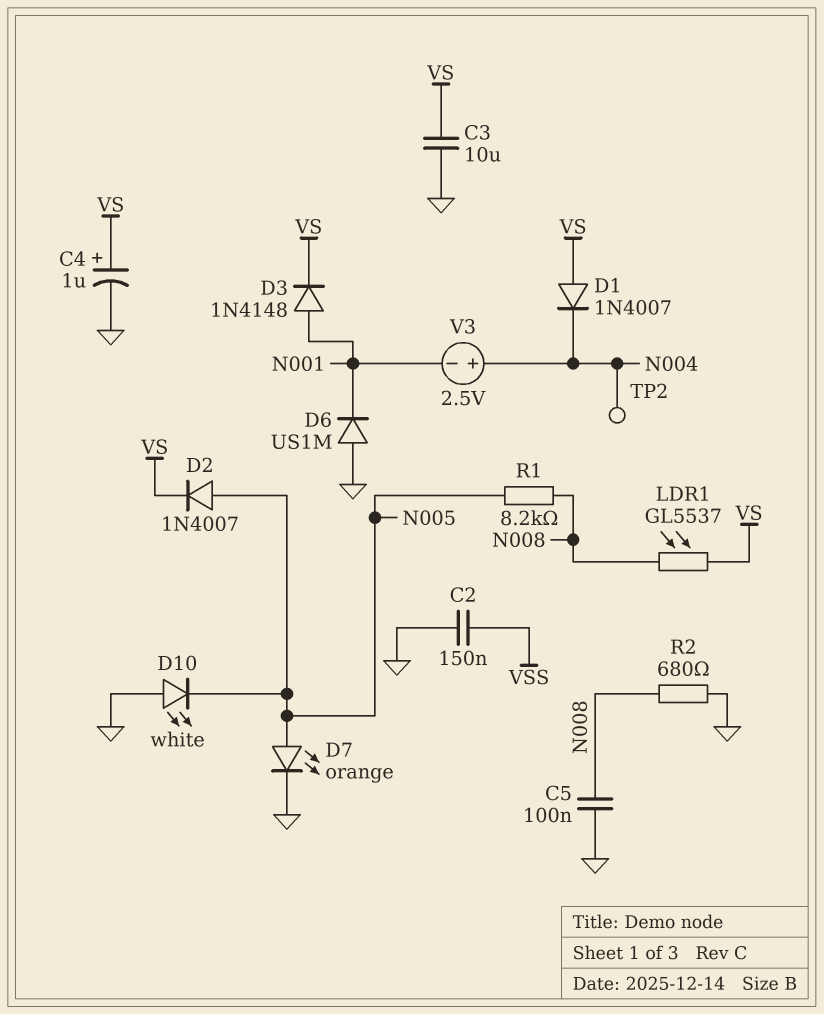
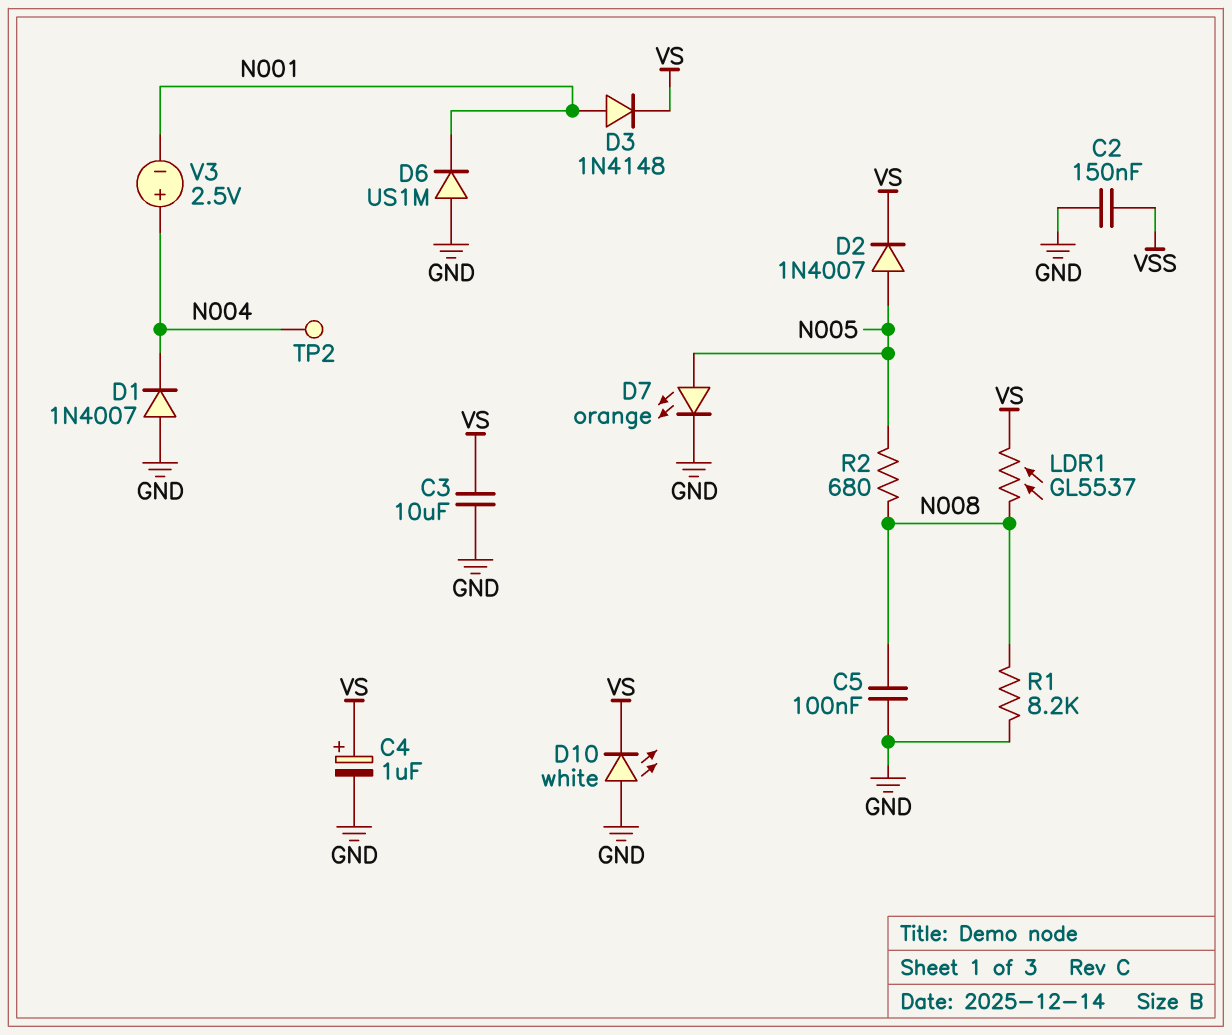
D1: diode 1N4007 (A VS, K N004) -> diode 1N4007 (A GND, K N004)
D10: LED white (A GND, K N005) -> LED white (A GND, K VS)
R1: 8.2k (N005, N008) -> 8.2k (GND, N008)
R2: 680 (GND, N008) -> 680 (N005, N008)

